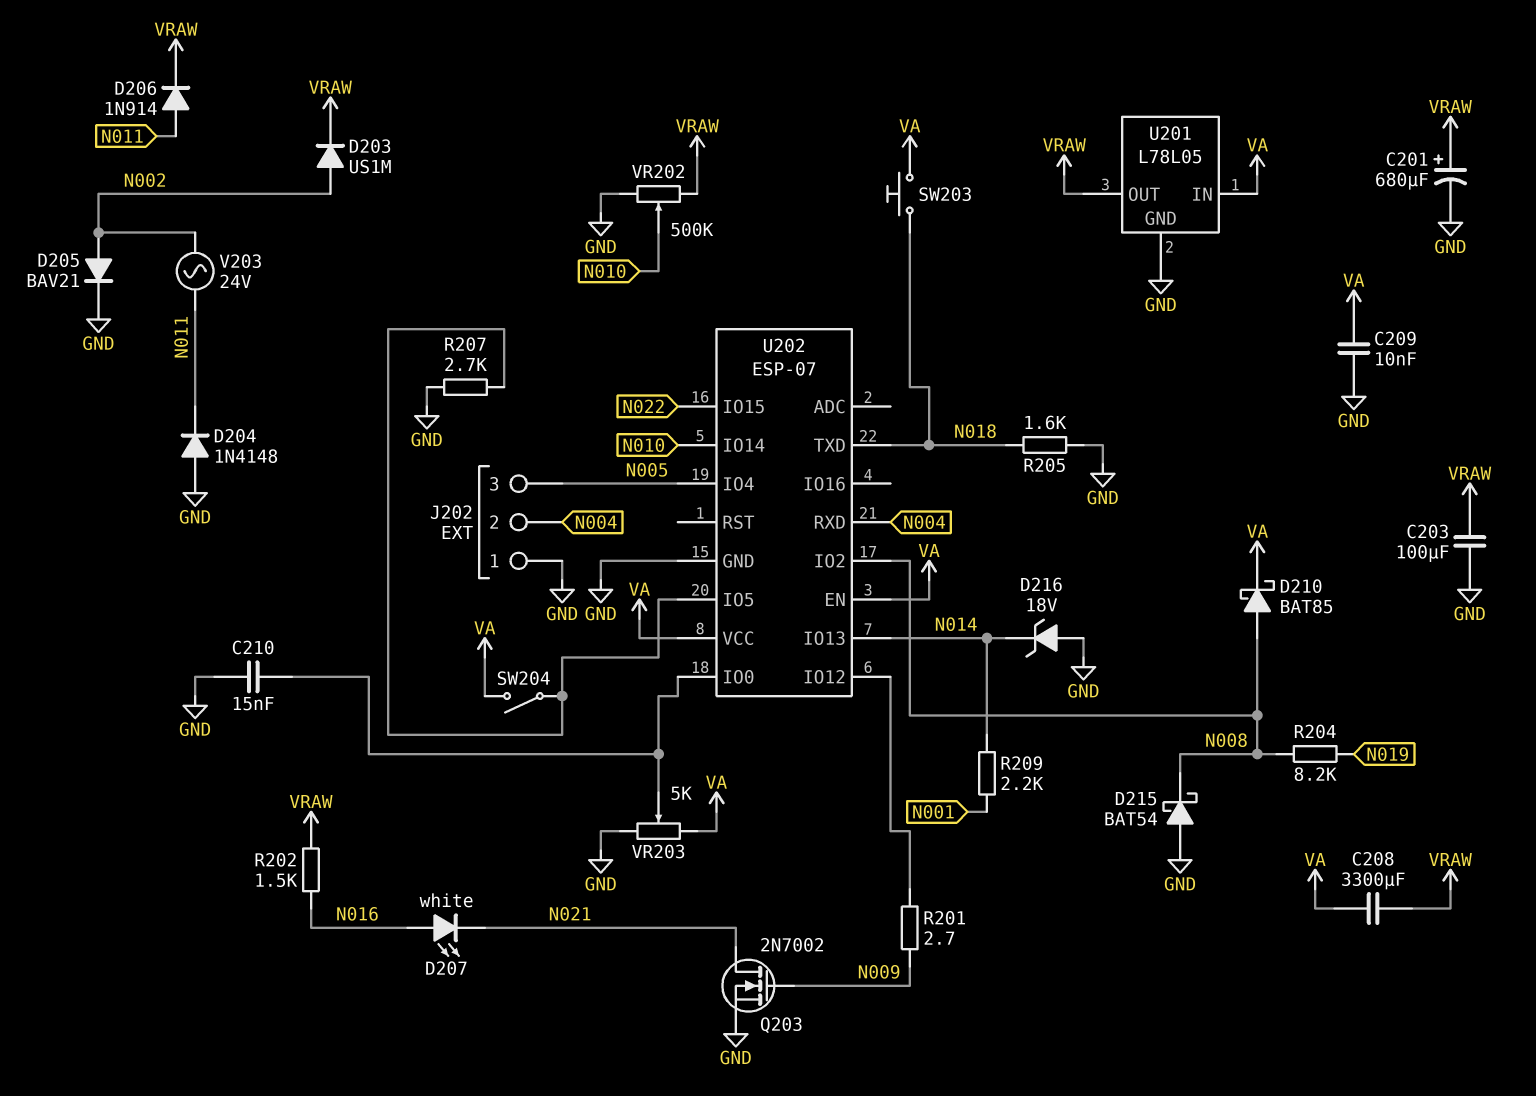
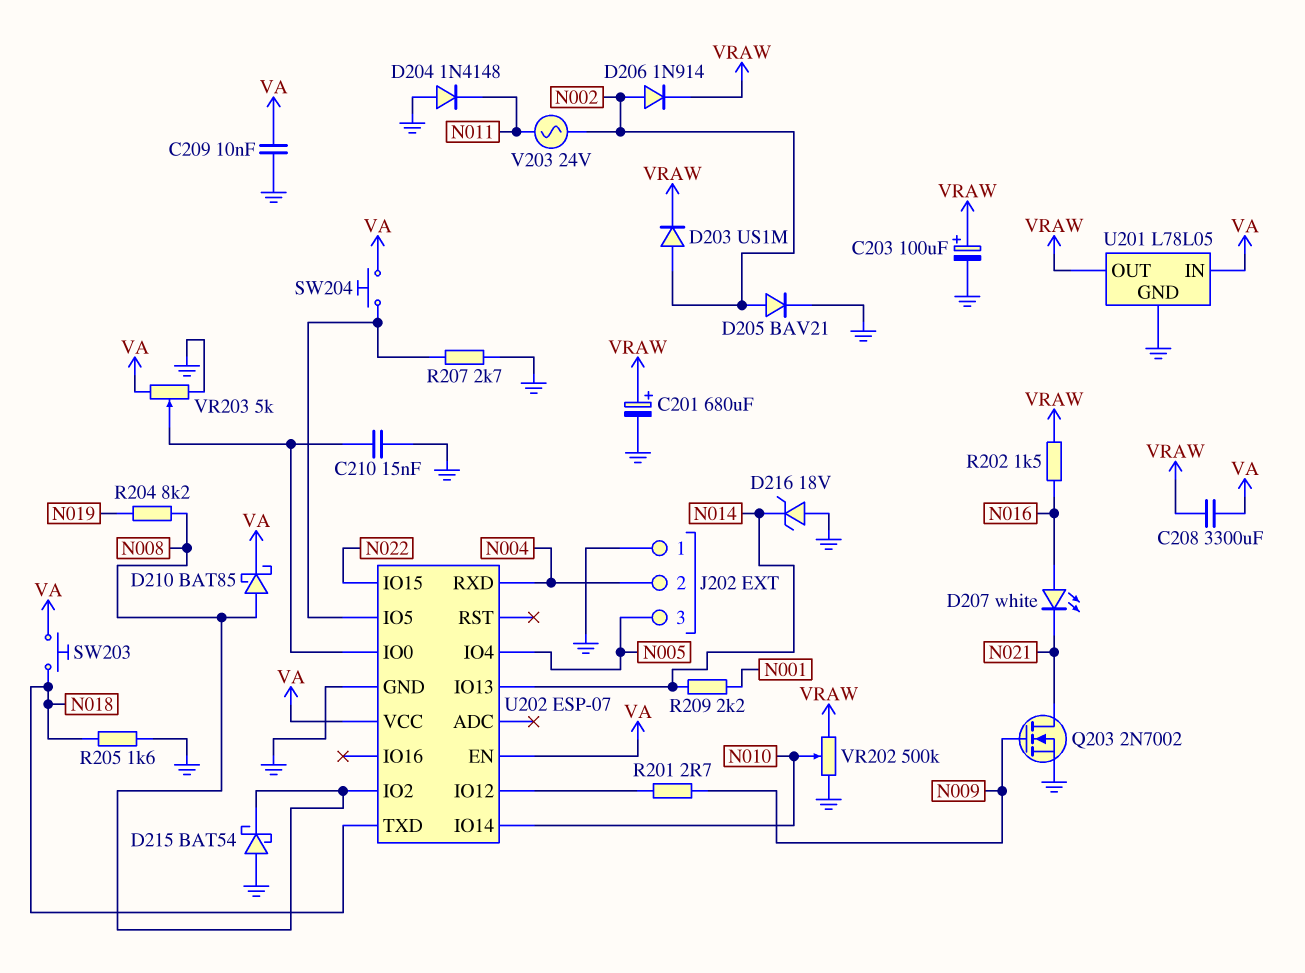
C203: 100uF (GND, VRAW) -> 100uF (plus VRAW, minus GND)
D206: diode 1N914 (A N011, K VRAW) -> diode 1N914 (A N002, K VRAW)
SW204: switch (U202/IO5, VA) -> button (U202/IO5, VA)

